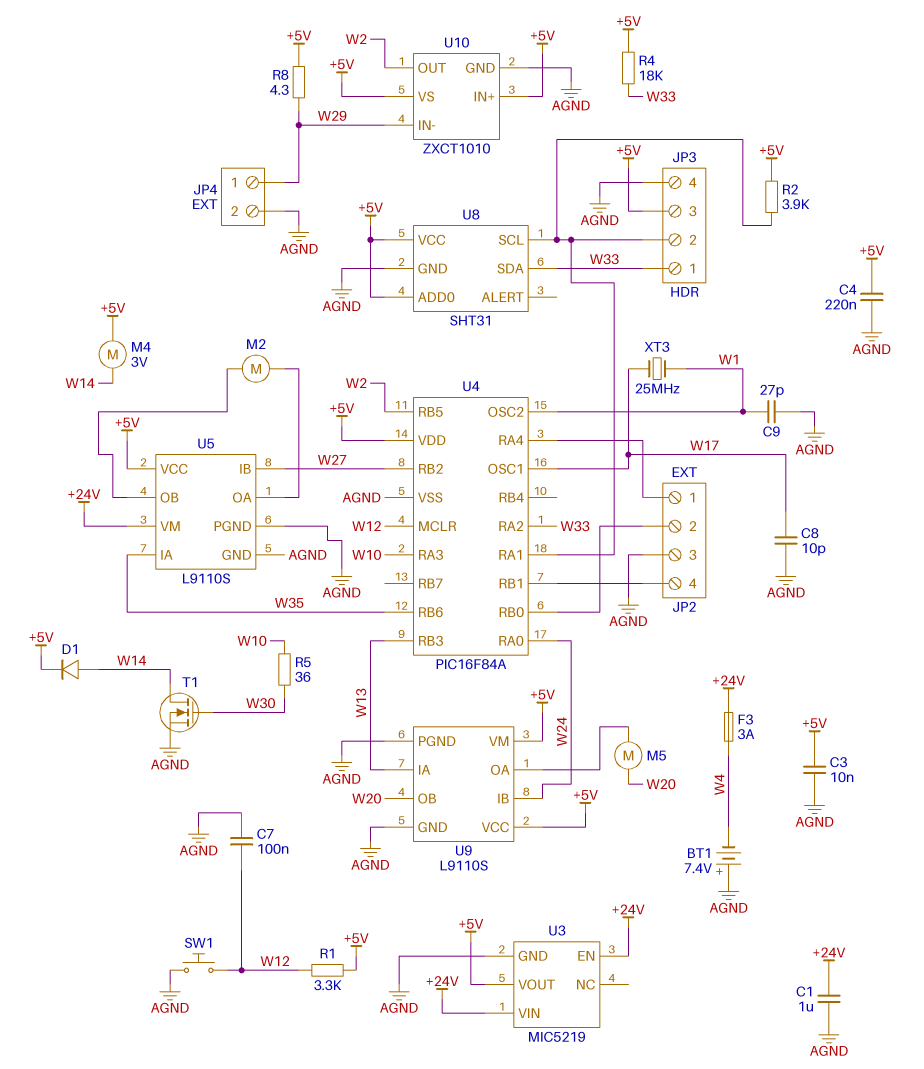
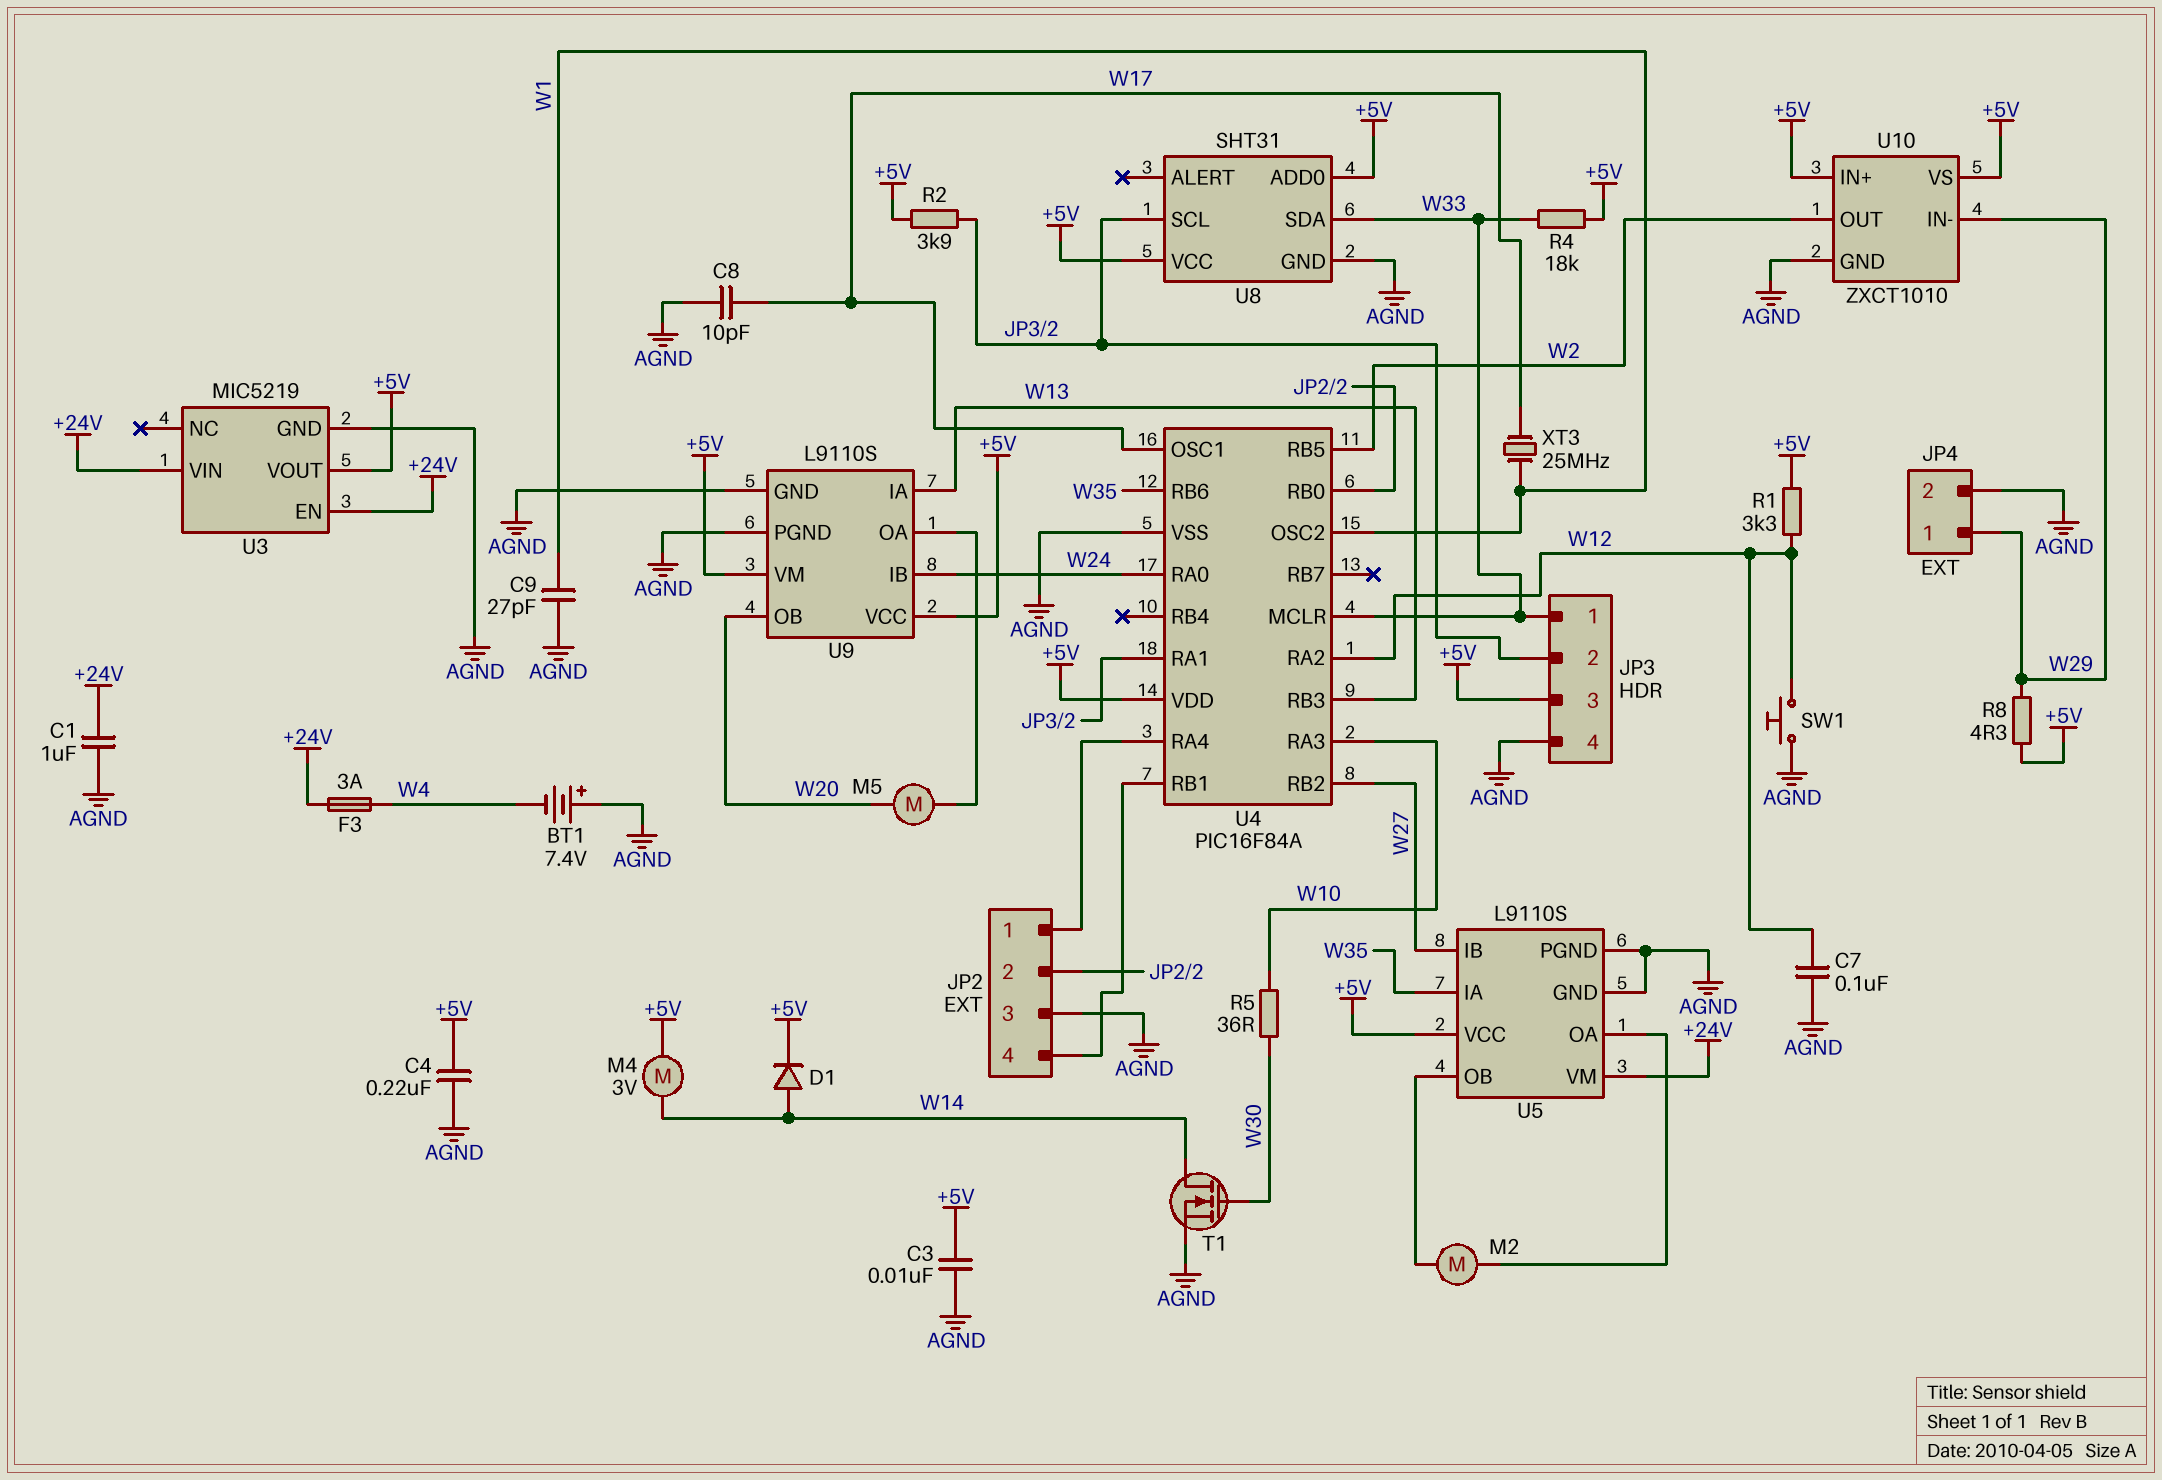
U4 pin MCLR: W12 -> W33
U4 pin RA2: W33 -> W12

